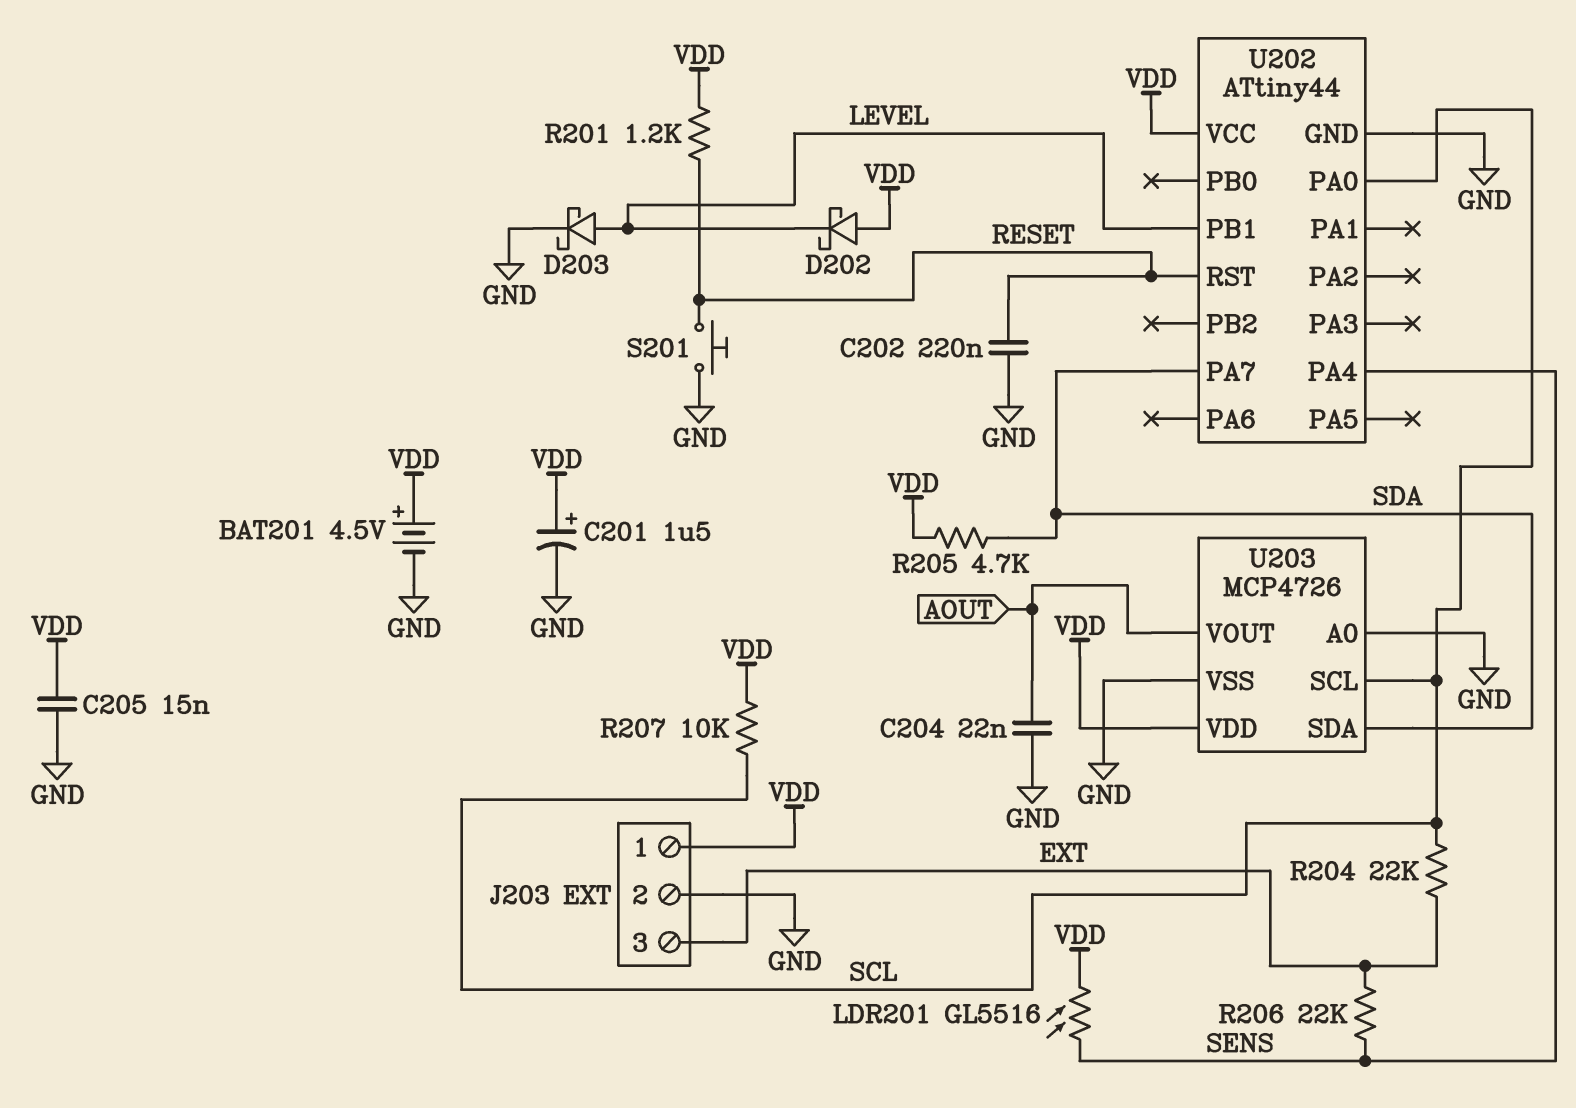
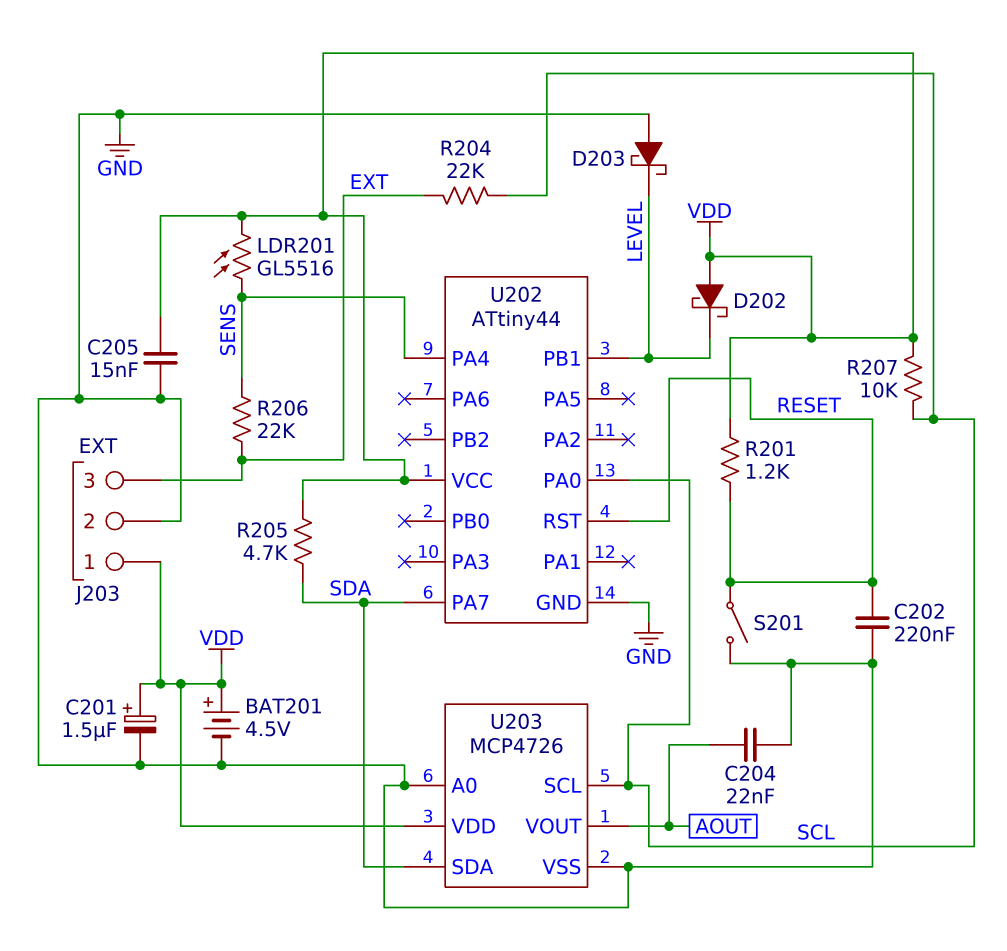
D203: schottky (A LEVEL, K GND) -> schottky (A GND, K LEVEL)
S201: button (GND, RESET) -> switch (GND, RESET)

